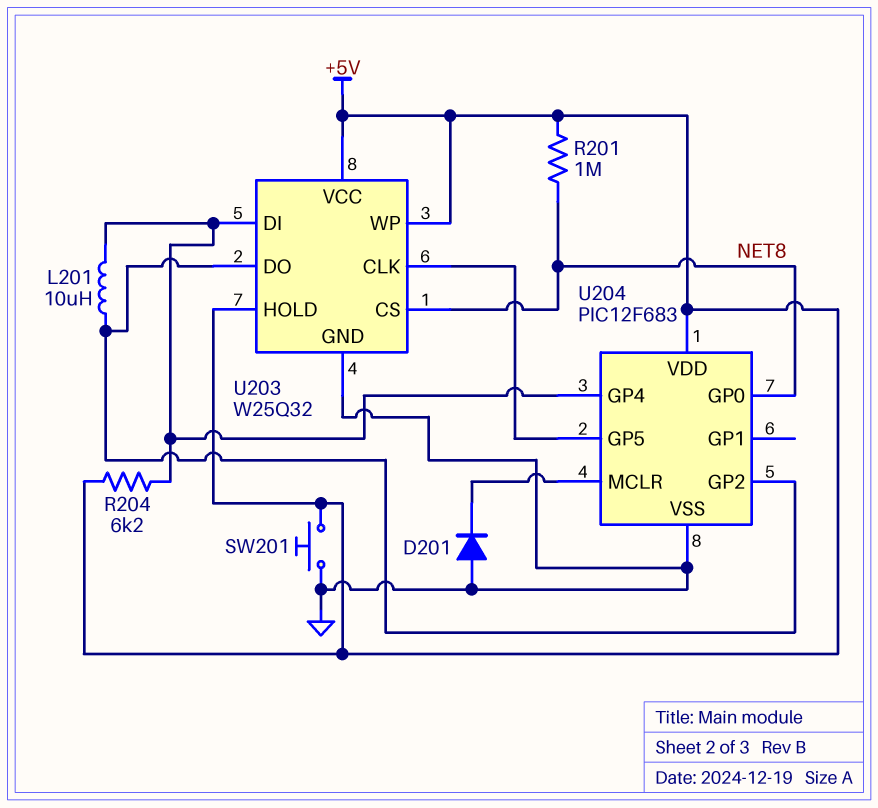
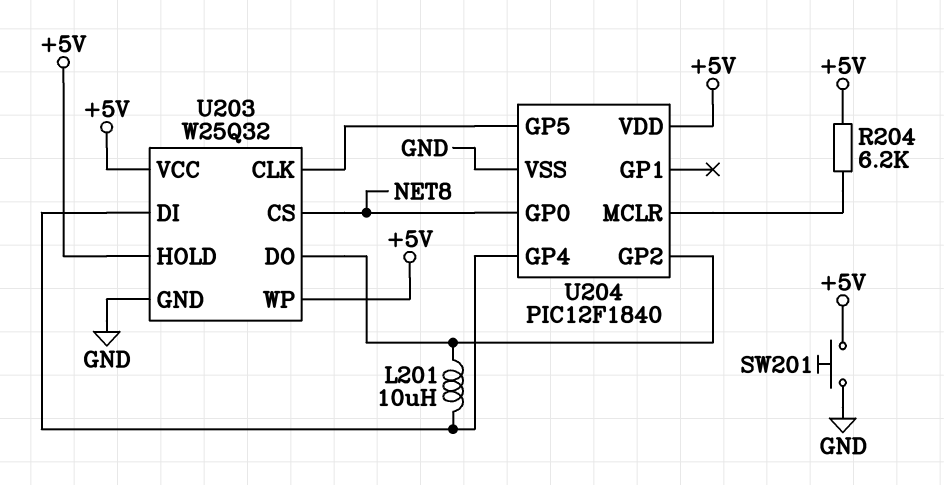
D201: diode (A GND, K U204/MCLR) -> none
R201: 1M (+5V, NET8) -> none
R204: 6.2k (+5V, U203/DI) -> 6.2k (+5V, U204/MCLR)
U204: PIC12F683 -> PIC12F1840

